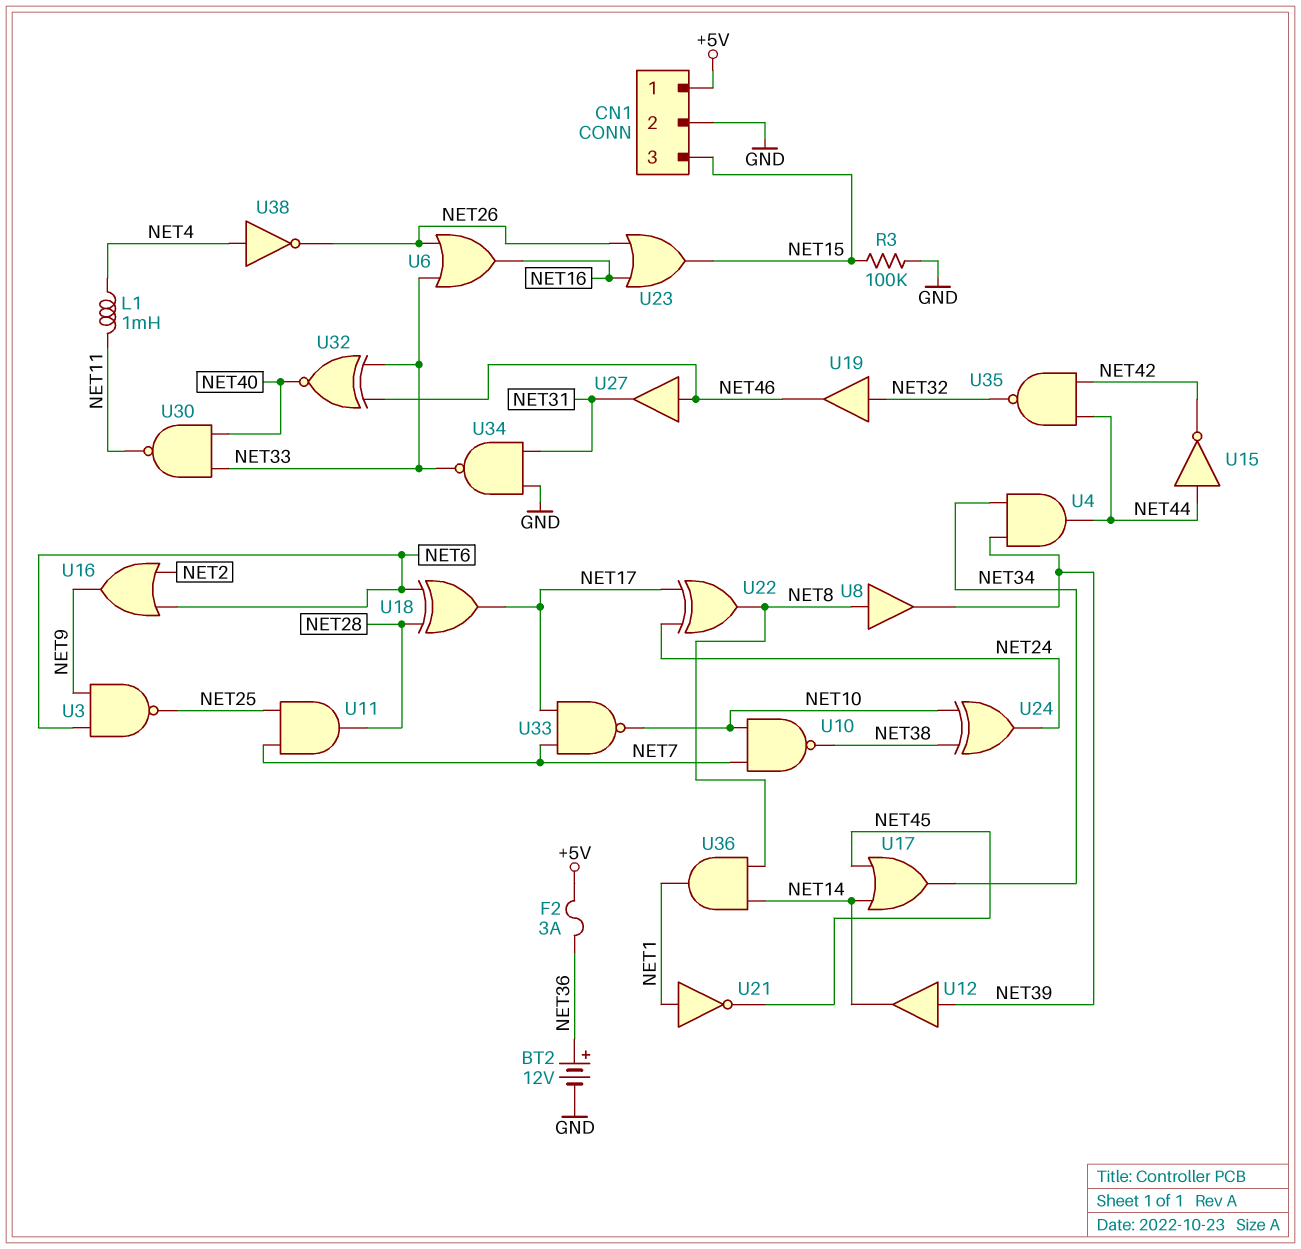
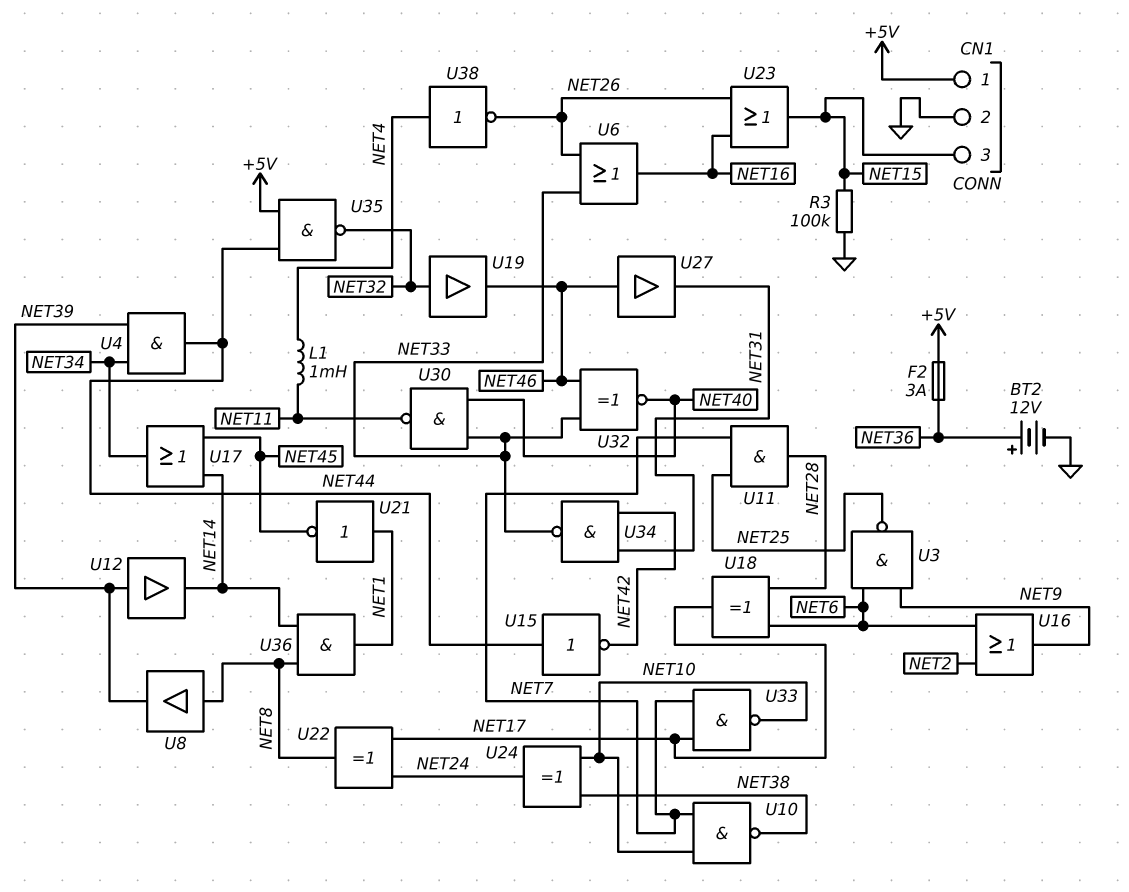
U34: NAND (in GND, in NET31, out NET33) -> NAND (in NET31, in NET42, out NET33)
U35: NAND (in NET42, in NET44, out NET32) -> NAND (in +5V, in NET44, out NET32)

